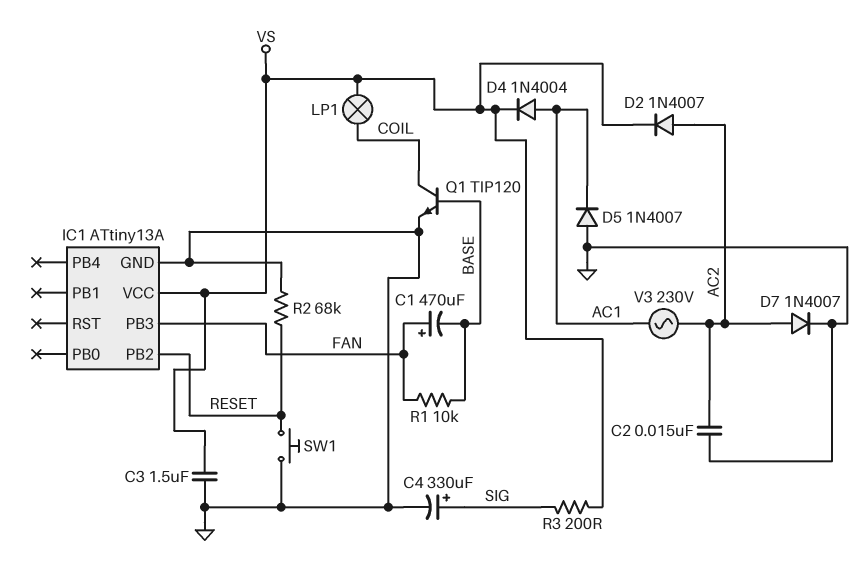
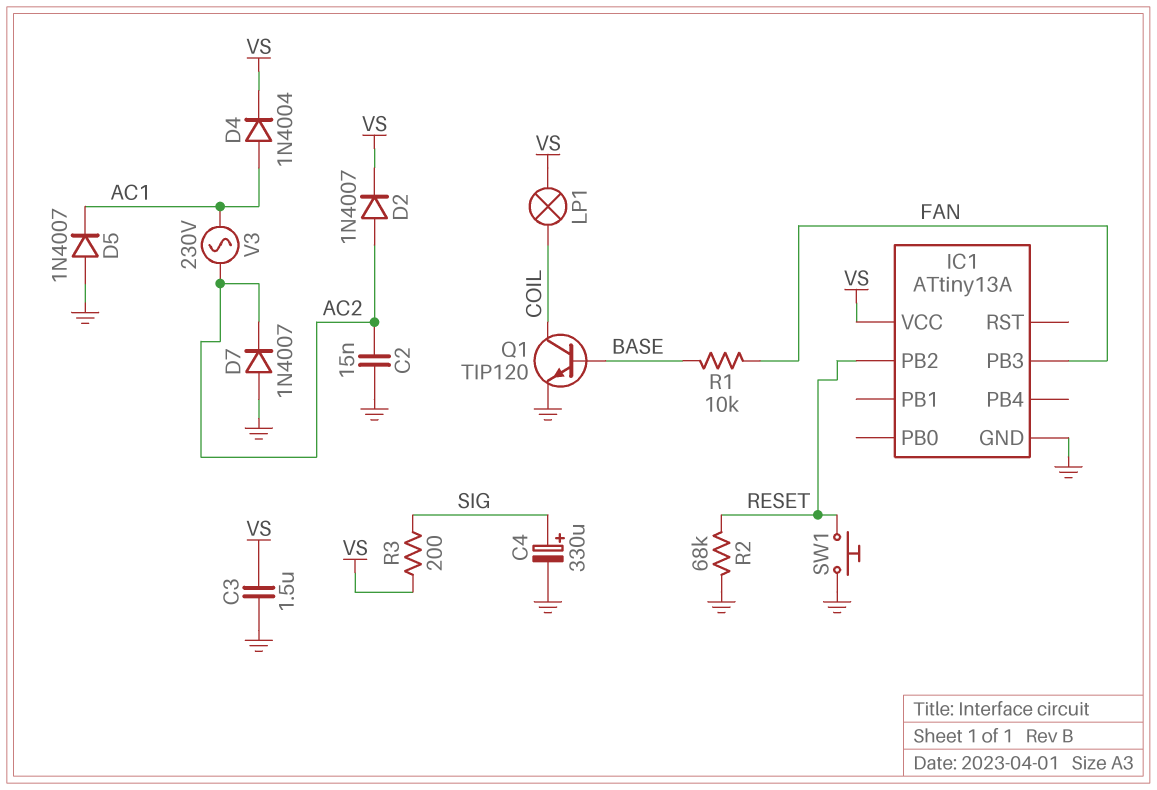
C1: 470uF (plus FAN, minus BASE) -> none
D7: diode 1N4007 (A AC2, K GND) -> diode 1N4007 (A GND, K AC2)

